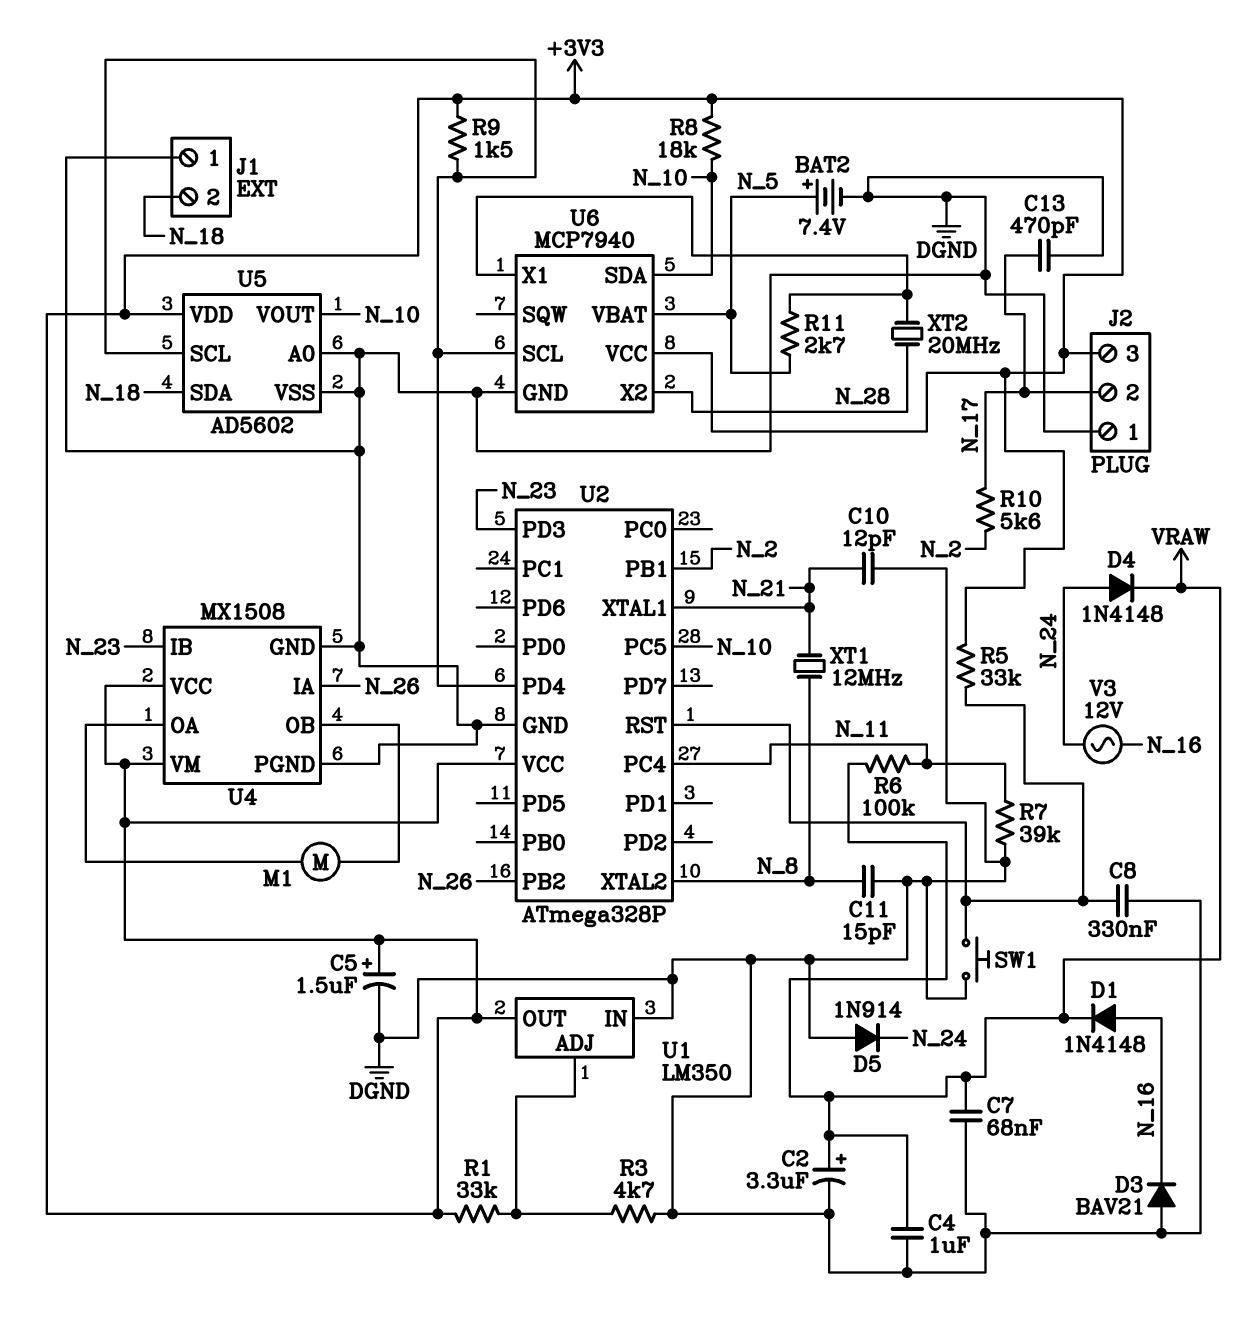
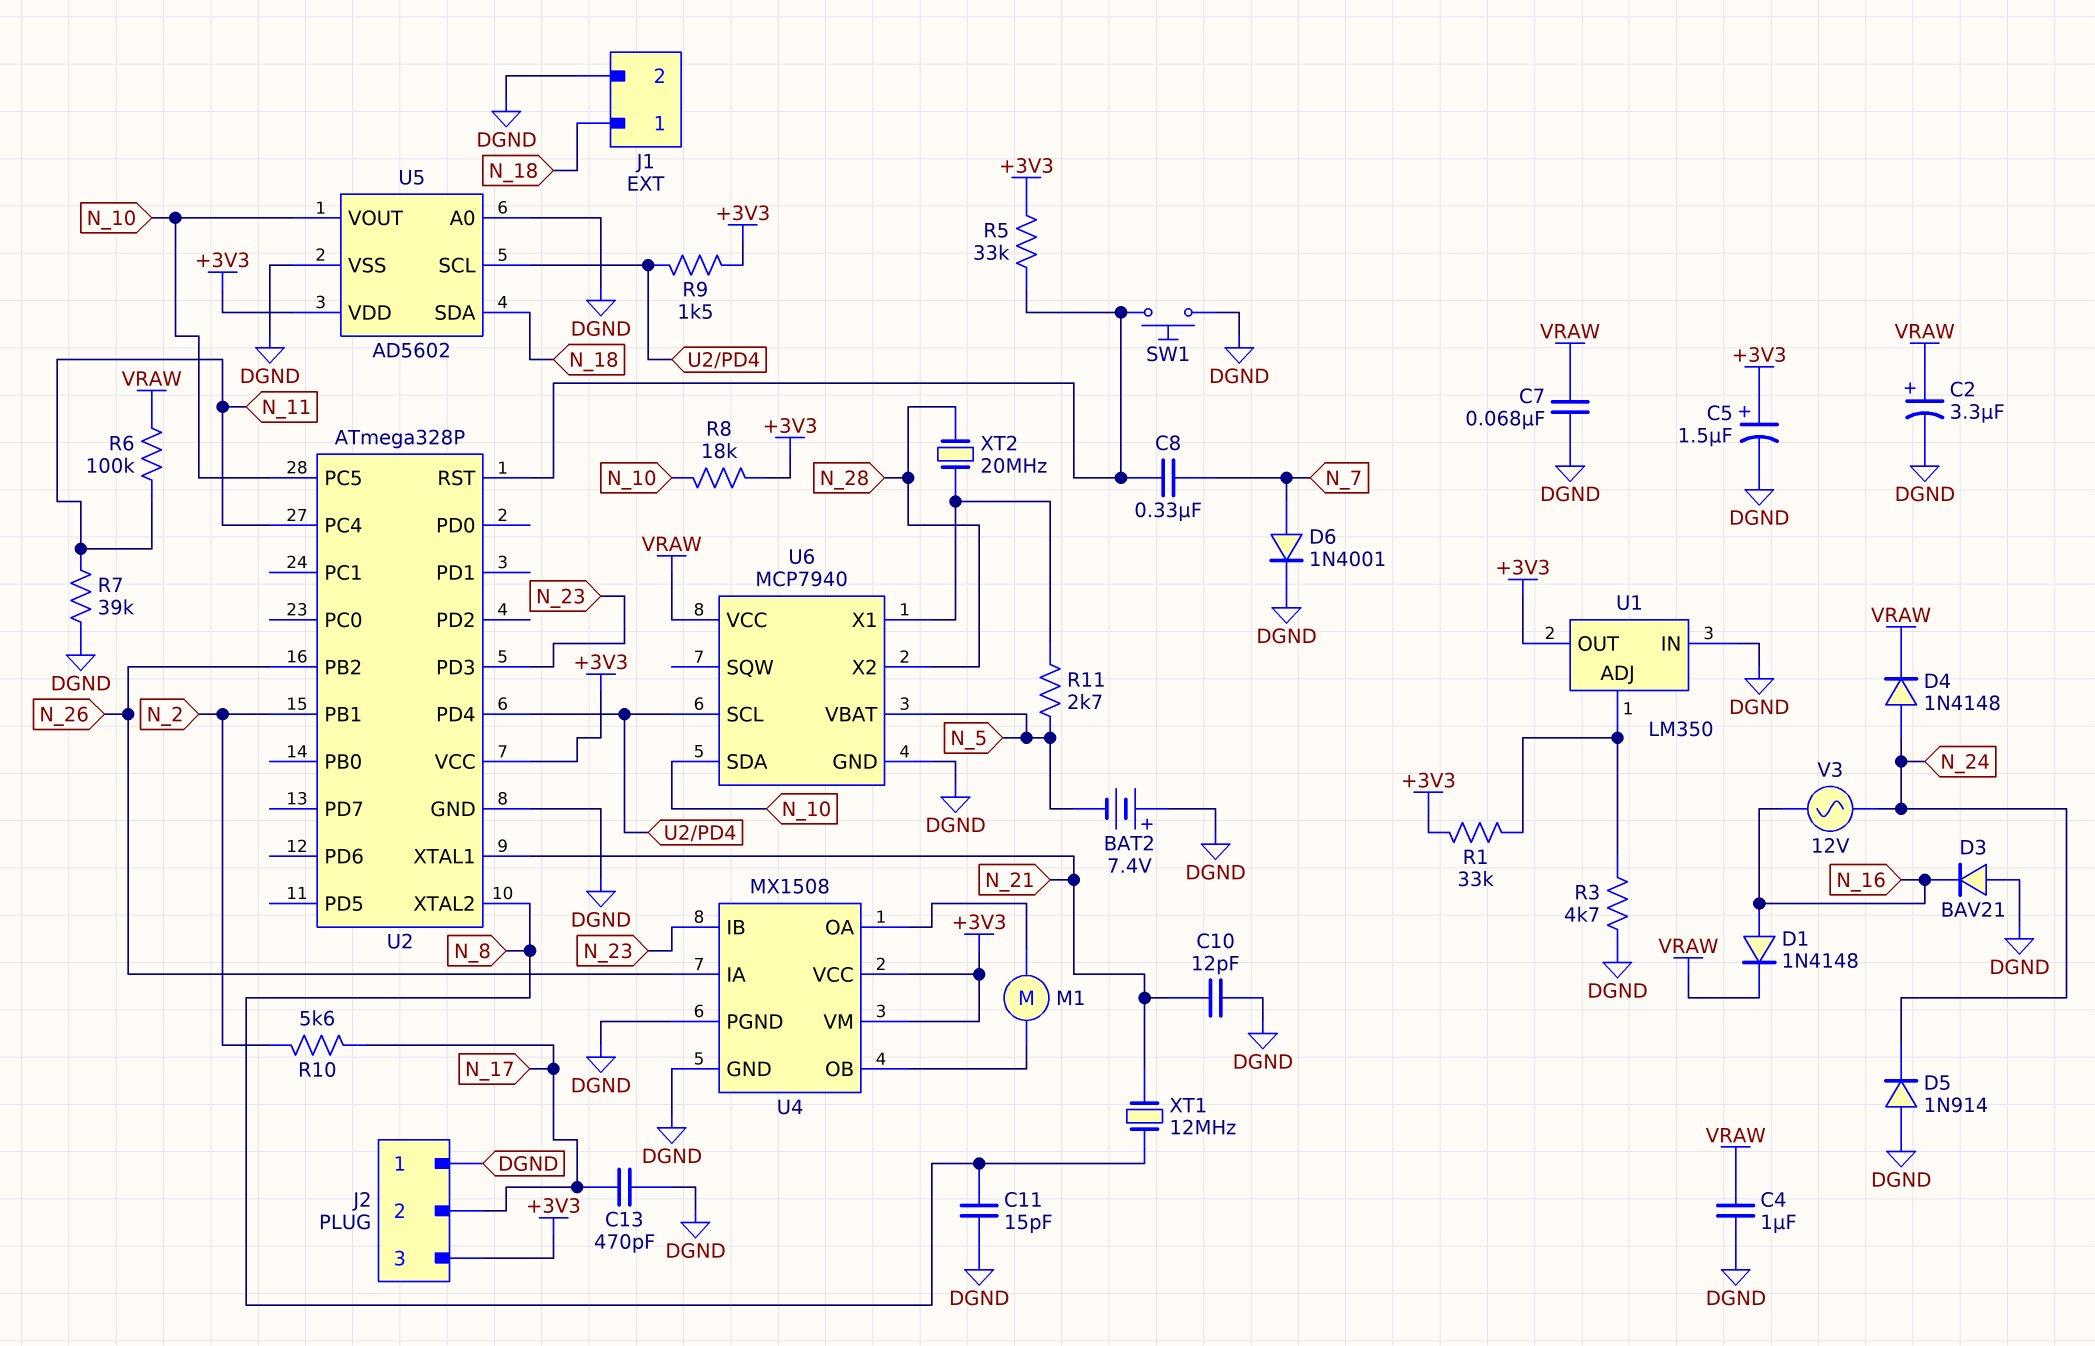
BAT2: 7.4V (plus N_5, minus DGND) -> 7.4V (plus DGND, minus N_5)
C8: 330nF (DGND, U2/RST) -> 330nF (N_7, U2/RST)
D6: none -> diode 1N4001 (A N_7, K DGND)
J1 pin 1: DGND -> N_18
J1 pin 2: N_18 -> DGND
U6 pin VCC: +3V3 -> VRAW

